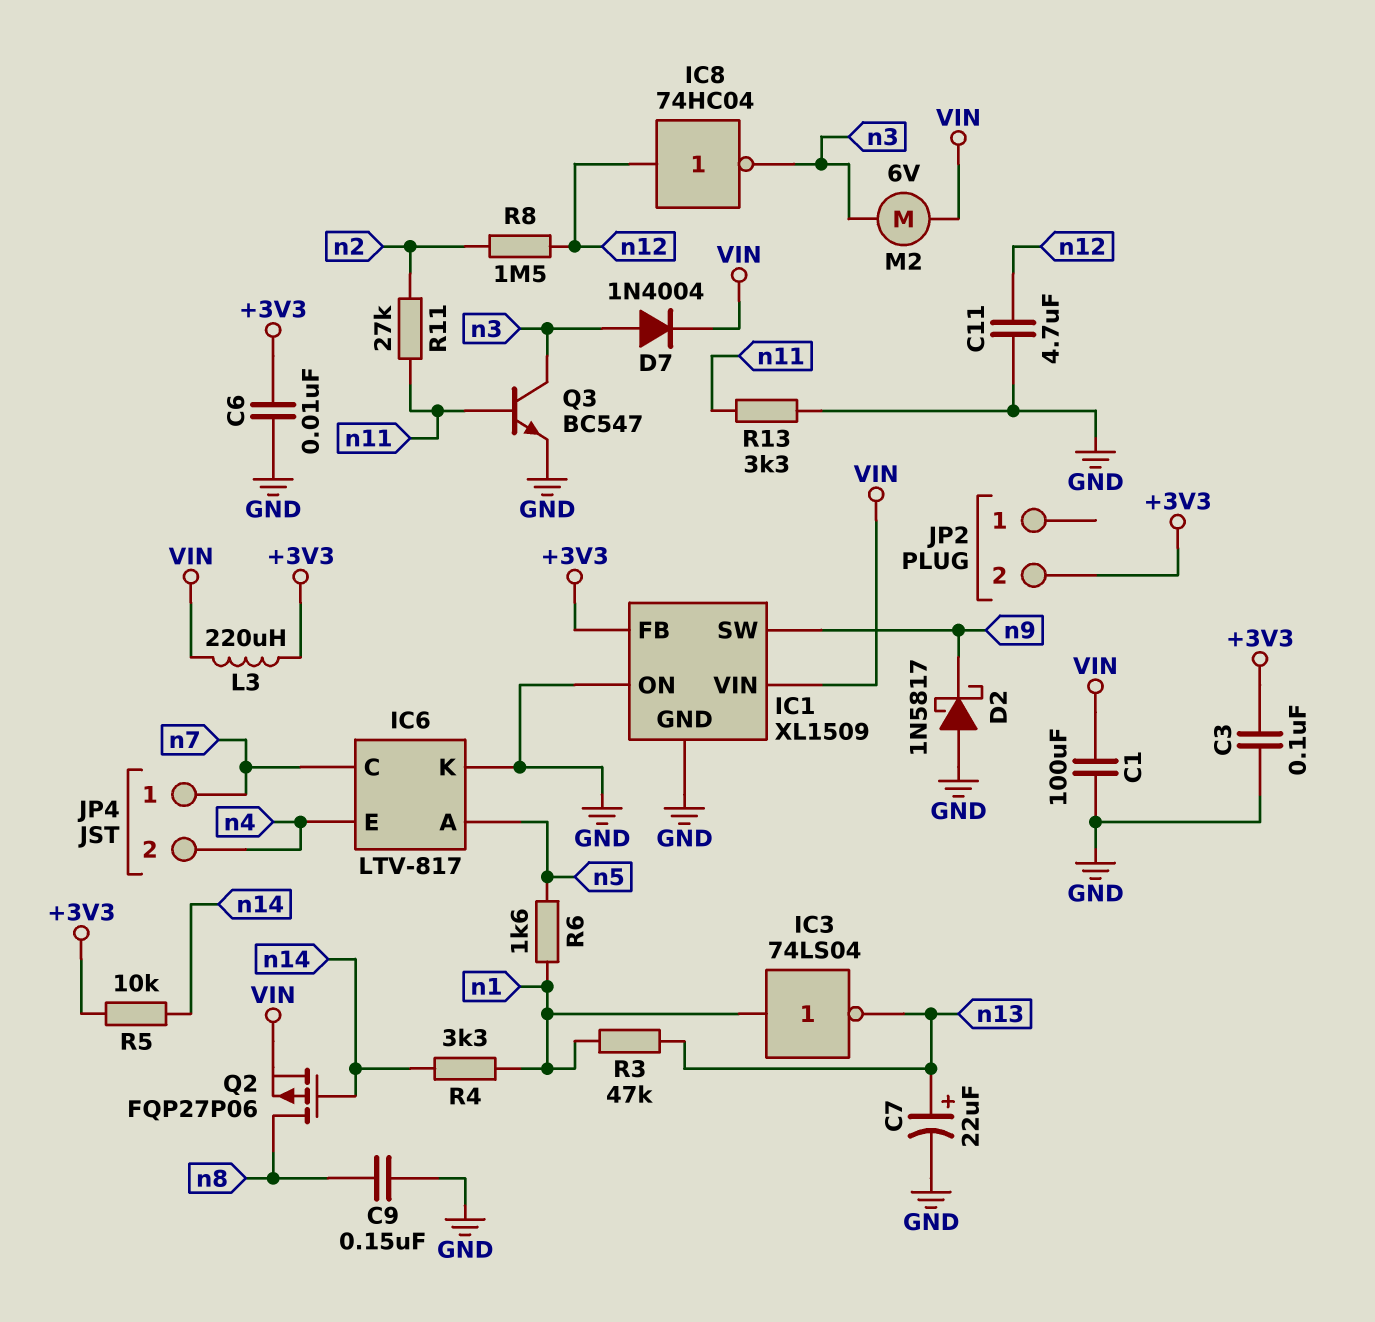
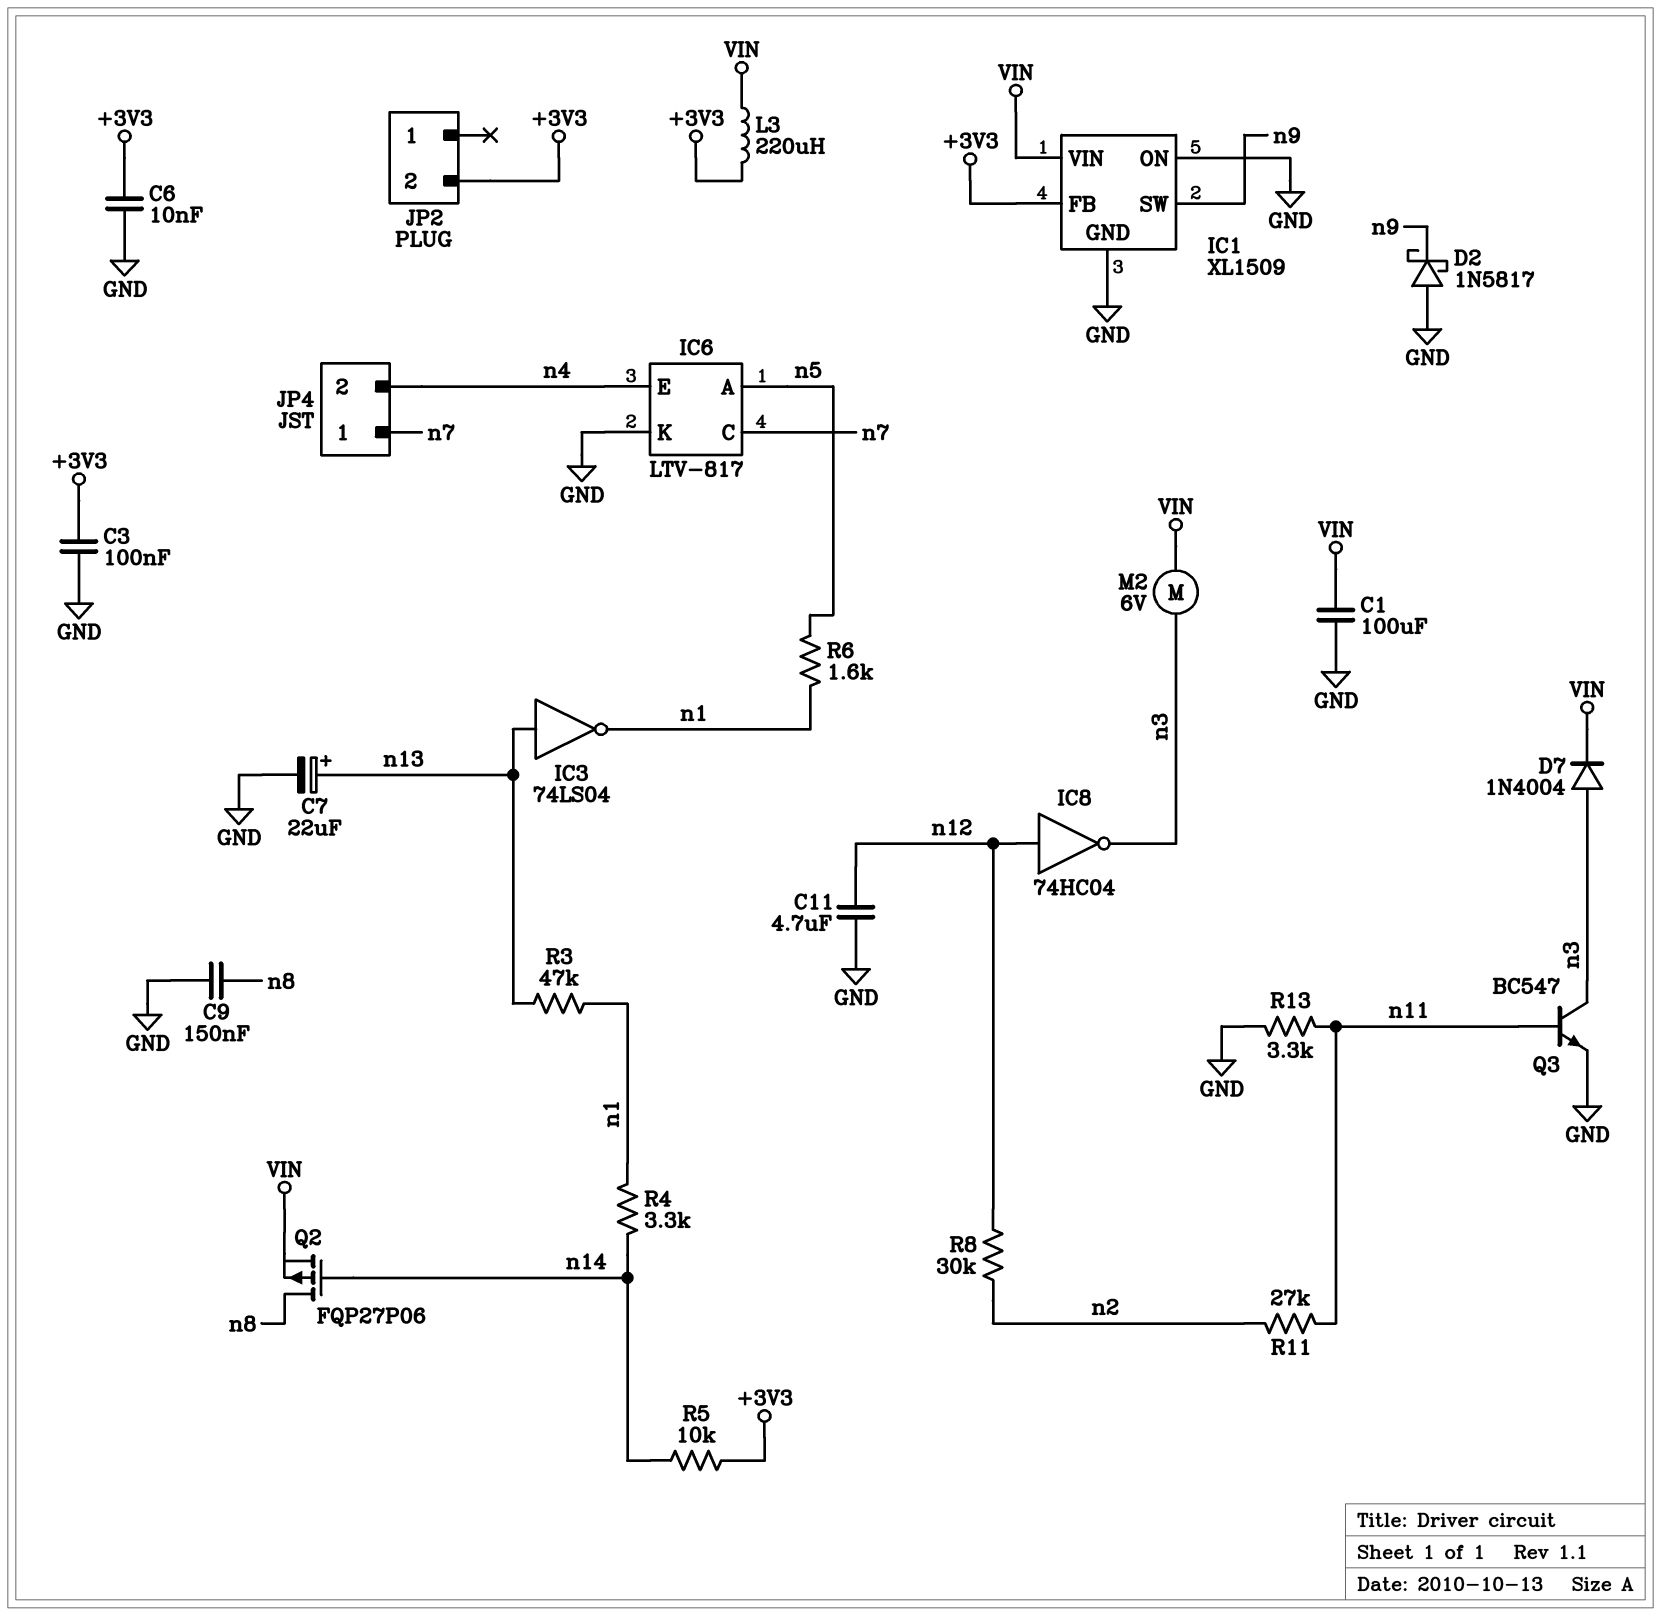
IC3: NOT 74LS04 (in n1, out n13) -> NOT 74LS04 (in n13, out n1)
R8: 1.5M (n2, n12) -> 30k (n2, n12)

